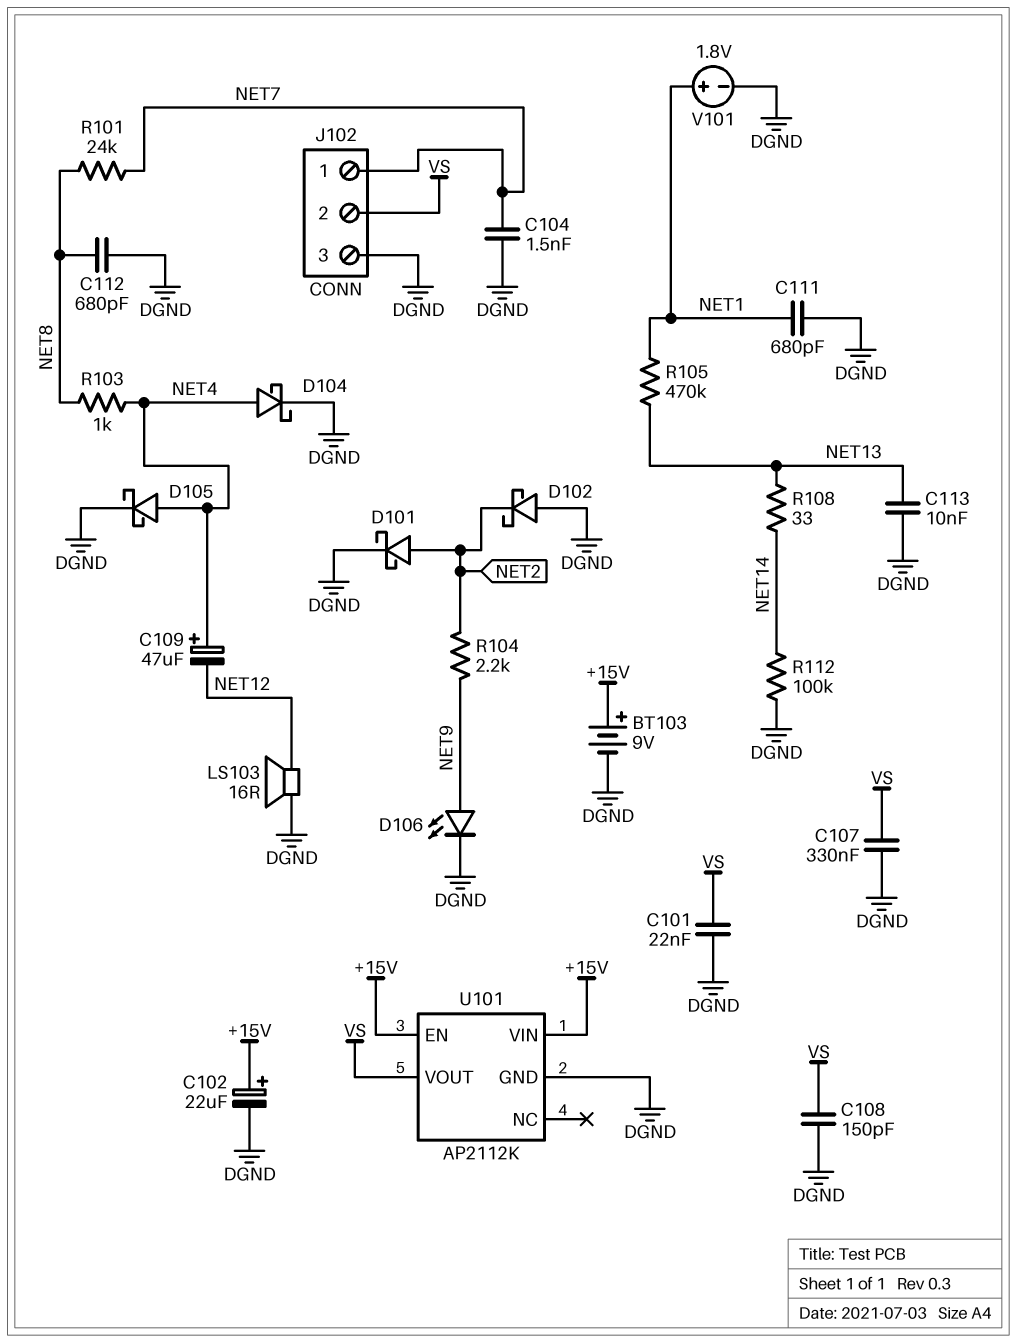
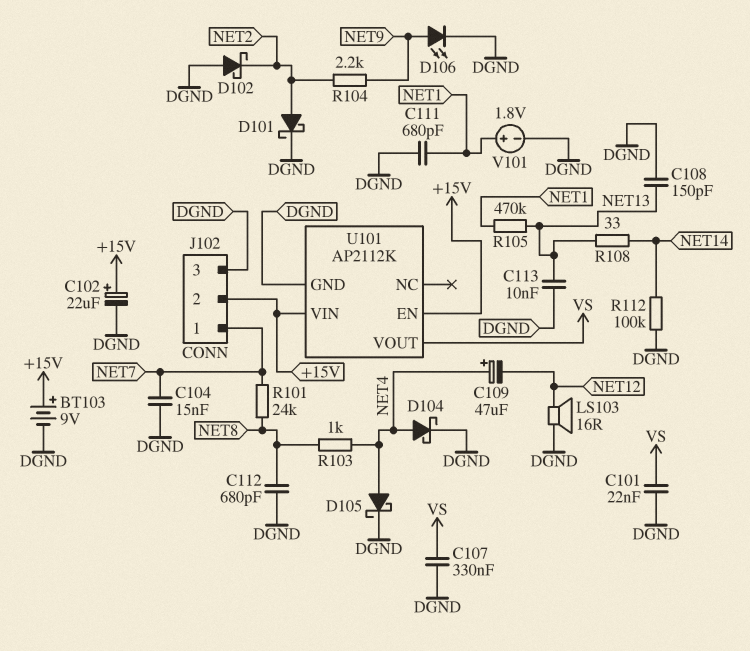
C104: 1.5nF (DGND, NET7) -> 15nF (DGND, NET7)
C108: 150pF (DGND, VS) -> 150pF (DGND, NET13)
J102 pin 2: VS -> +15V

